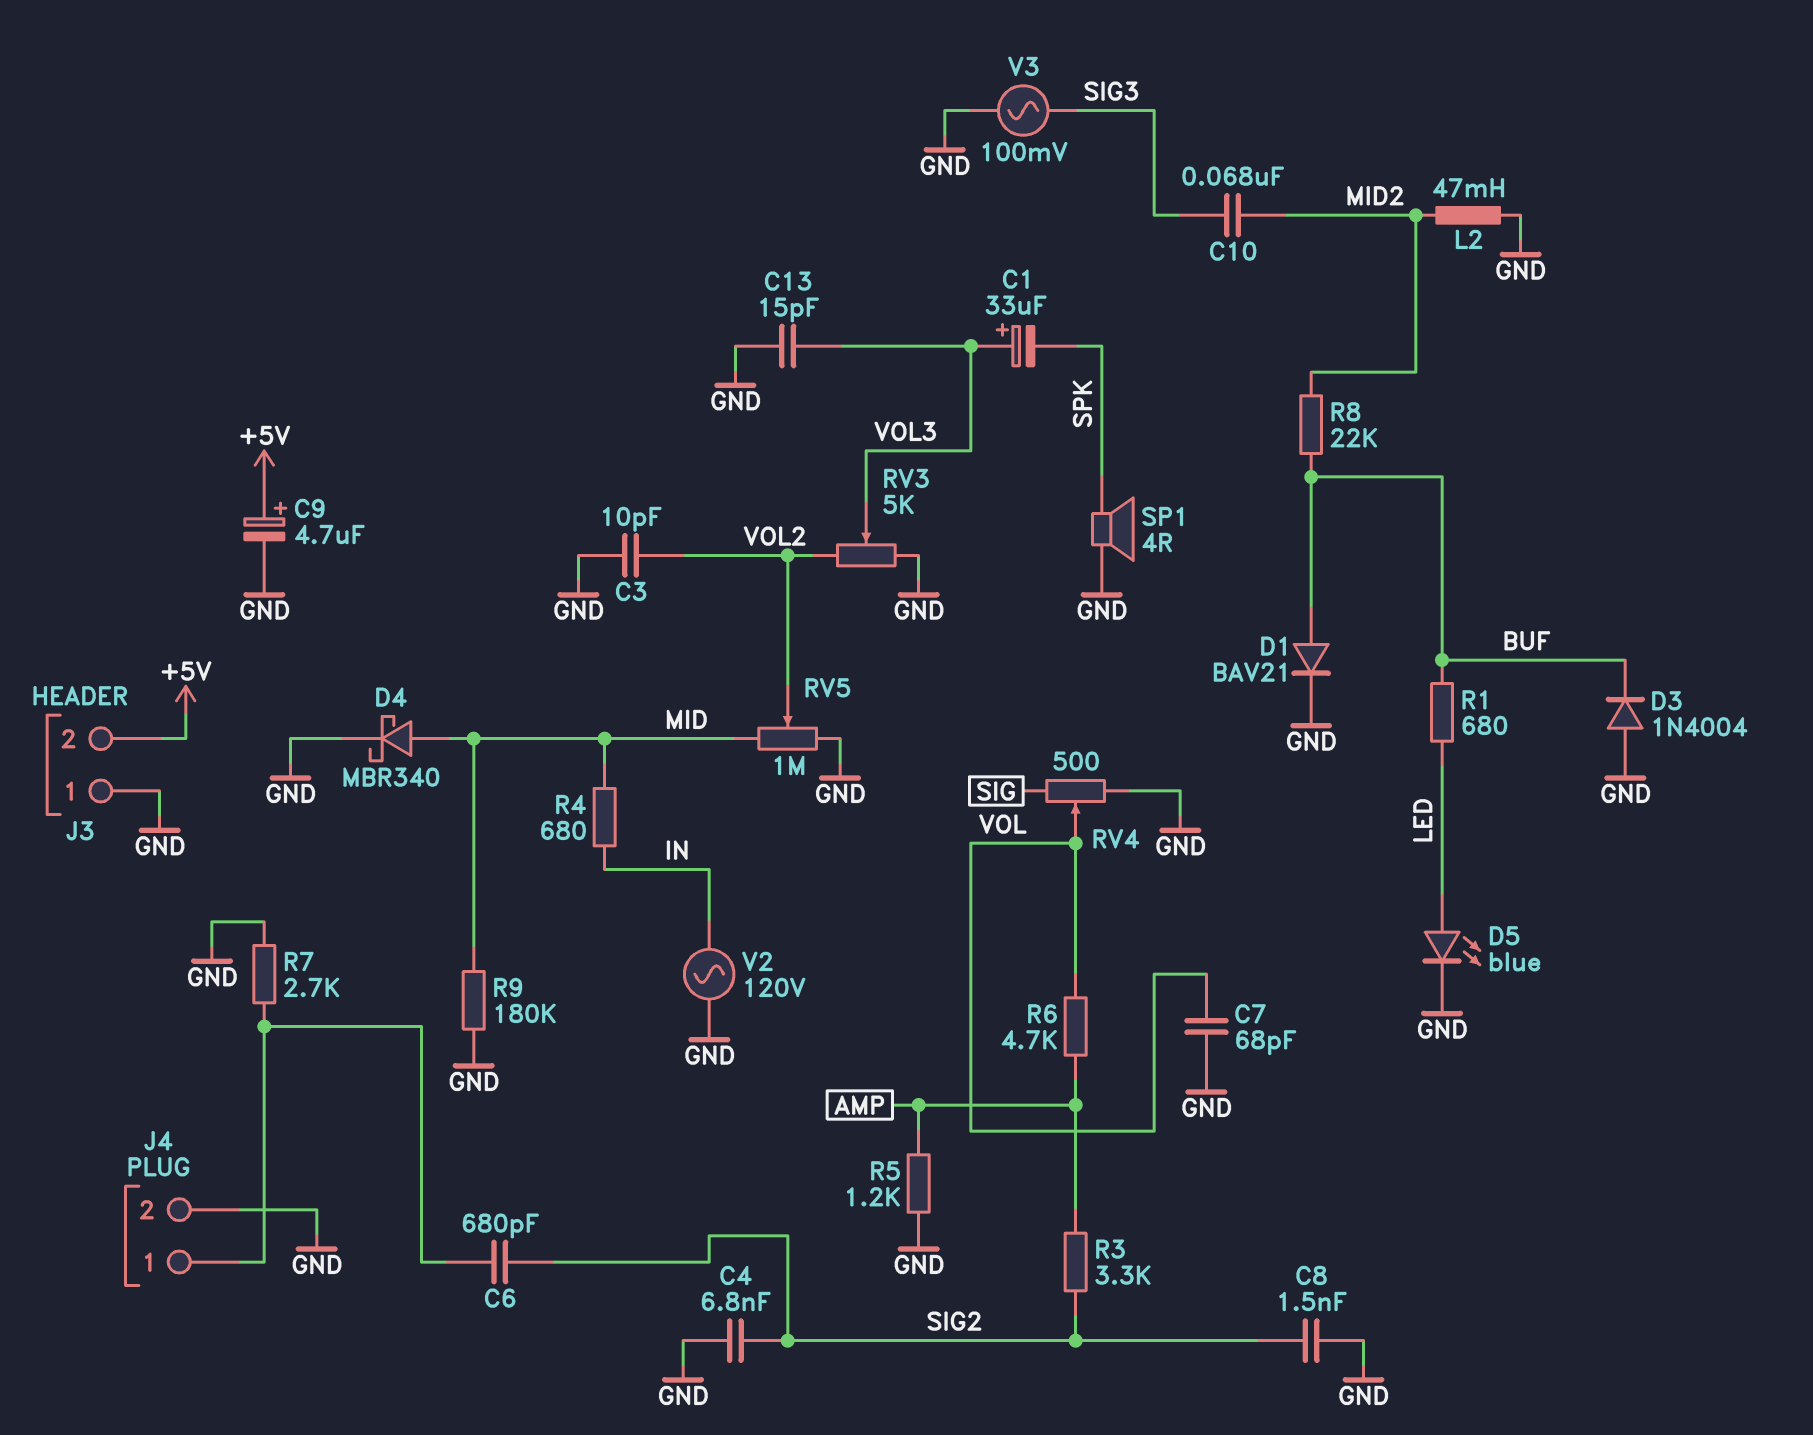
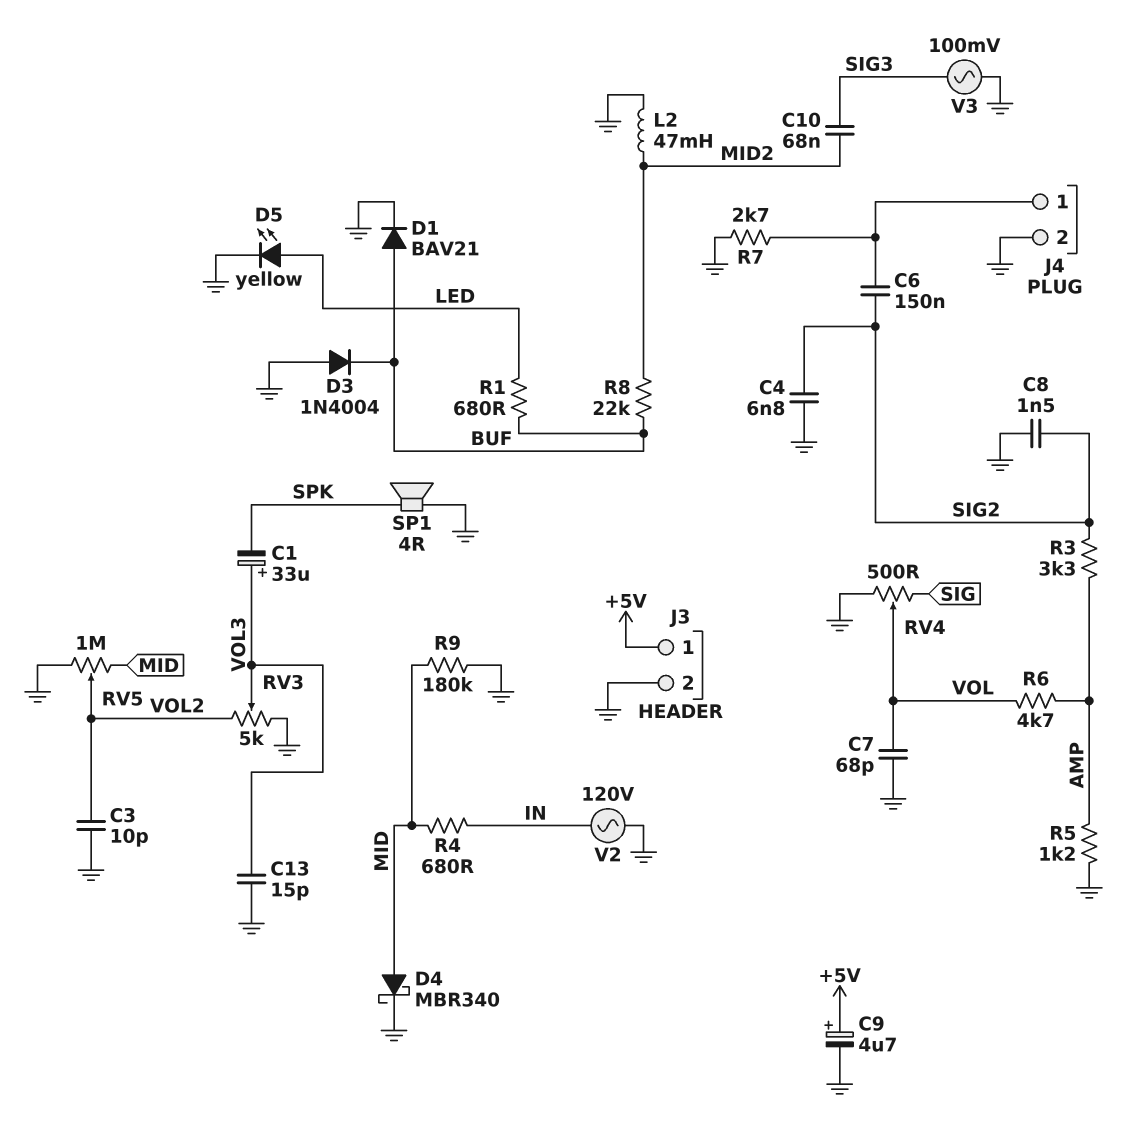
C6: 680pF (J4/1, SIG2) -> 150nF (J4/1, SIG2)
D5: LED blue (A LED, K GND) -> LED yellow (A LED, K GND)
J3 pin 1: GND -> +5V
J3 pin 2: +5V -> GND

